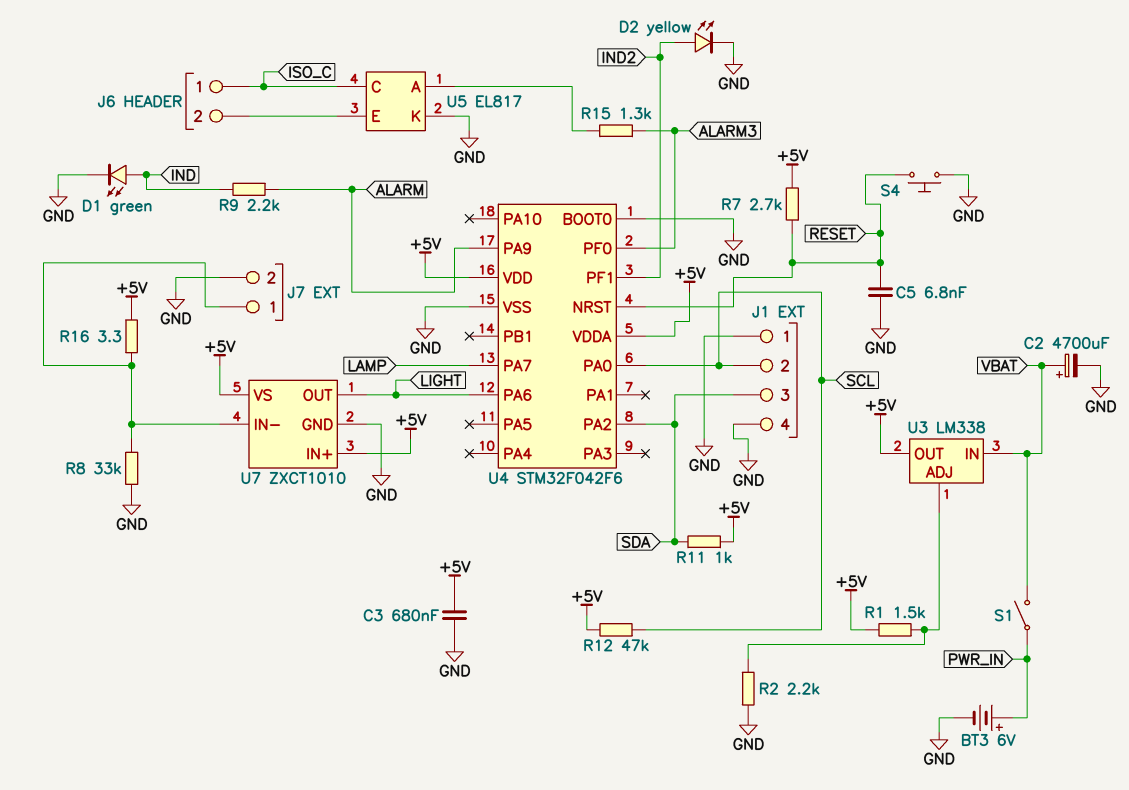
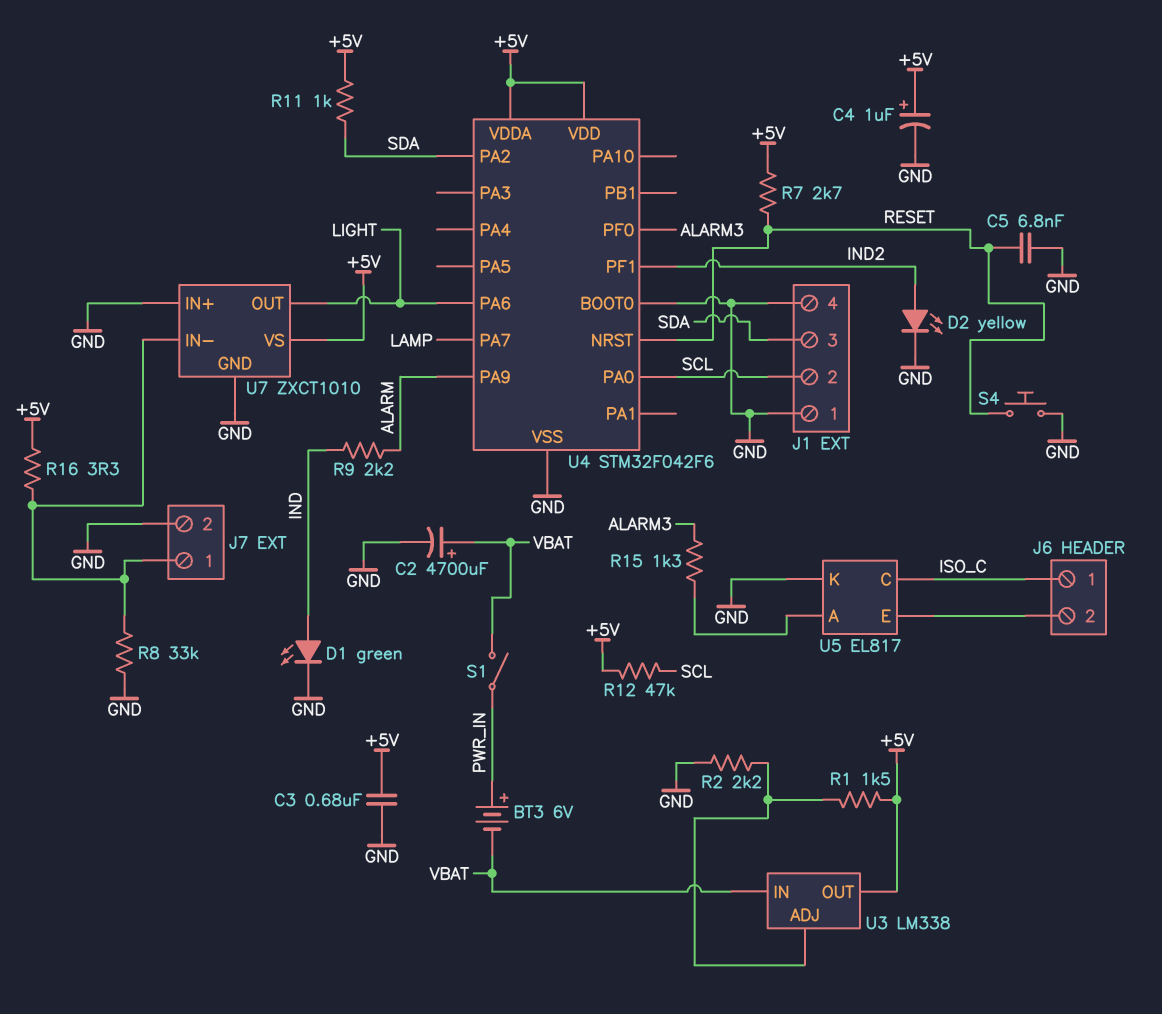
BT3: 6V (plus PWR_IN, minus GND) -> 6V (plus PWR_IN, minus VBAT)
C4: none -> 1uF (plus +5V, minus GND)
U7 pin IN+: +5V -> GND

